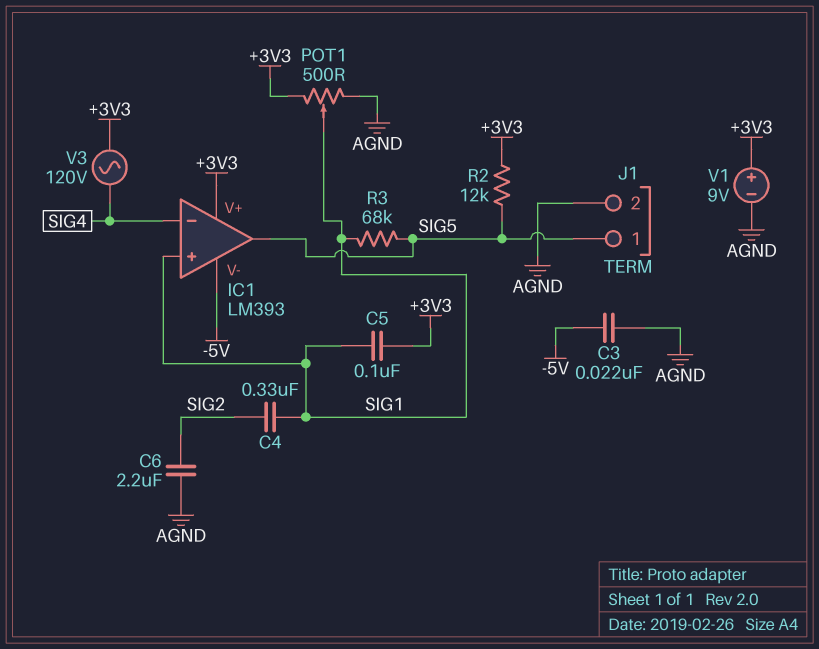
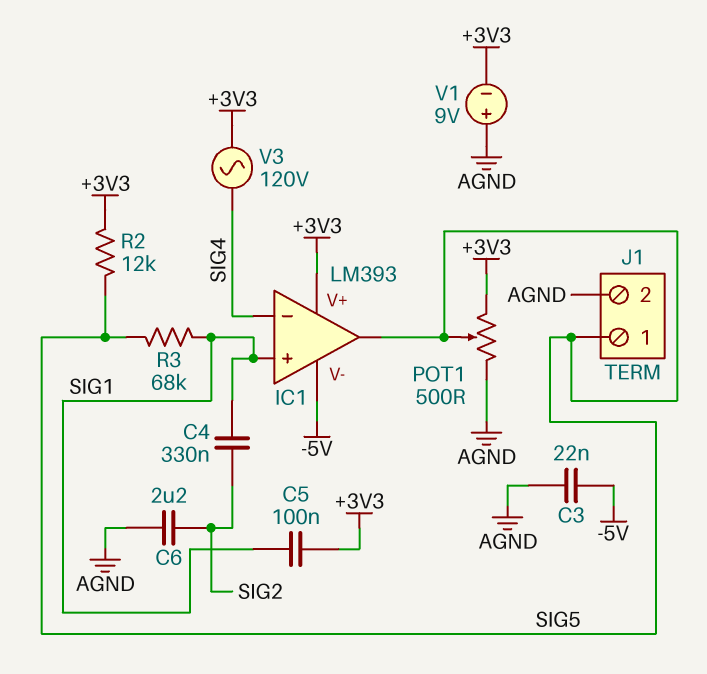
POT1: 500 (+3V3, AGND, wiper SIG1) -> 500 (+3V3, AGND, wiper SIG5)
V1: 9V (plus +3V3, minus AGND) -> 9V (plus AGND, minus +3V3)

